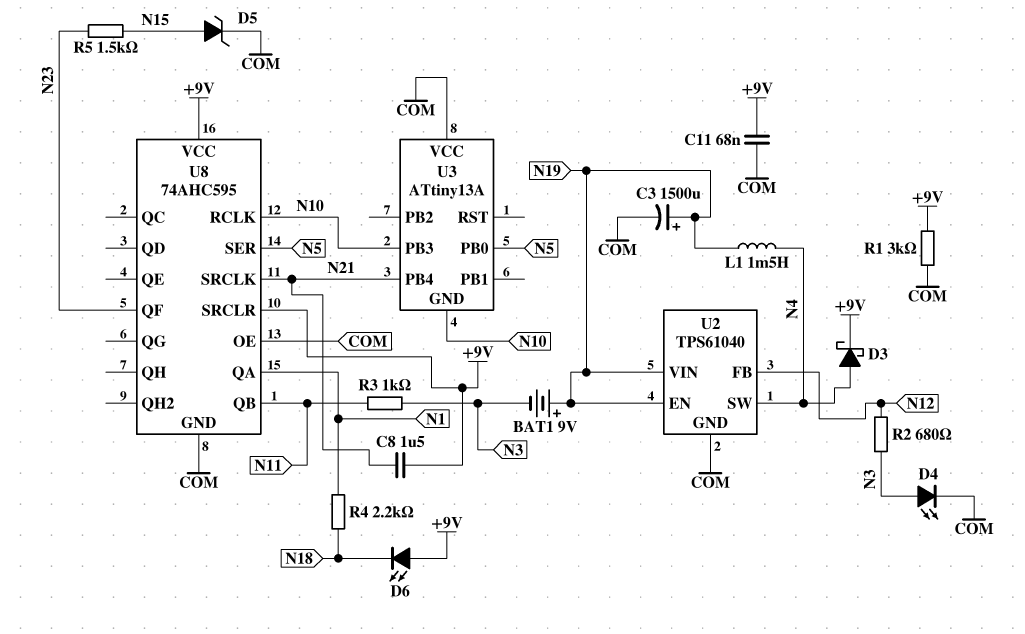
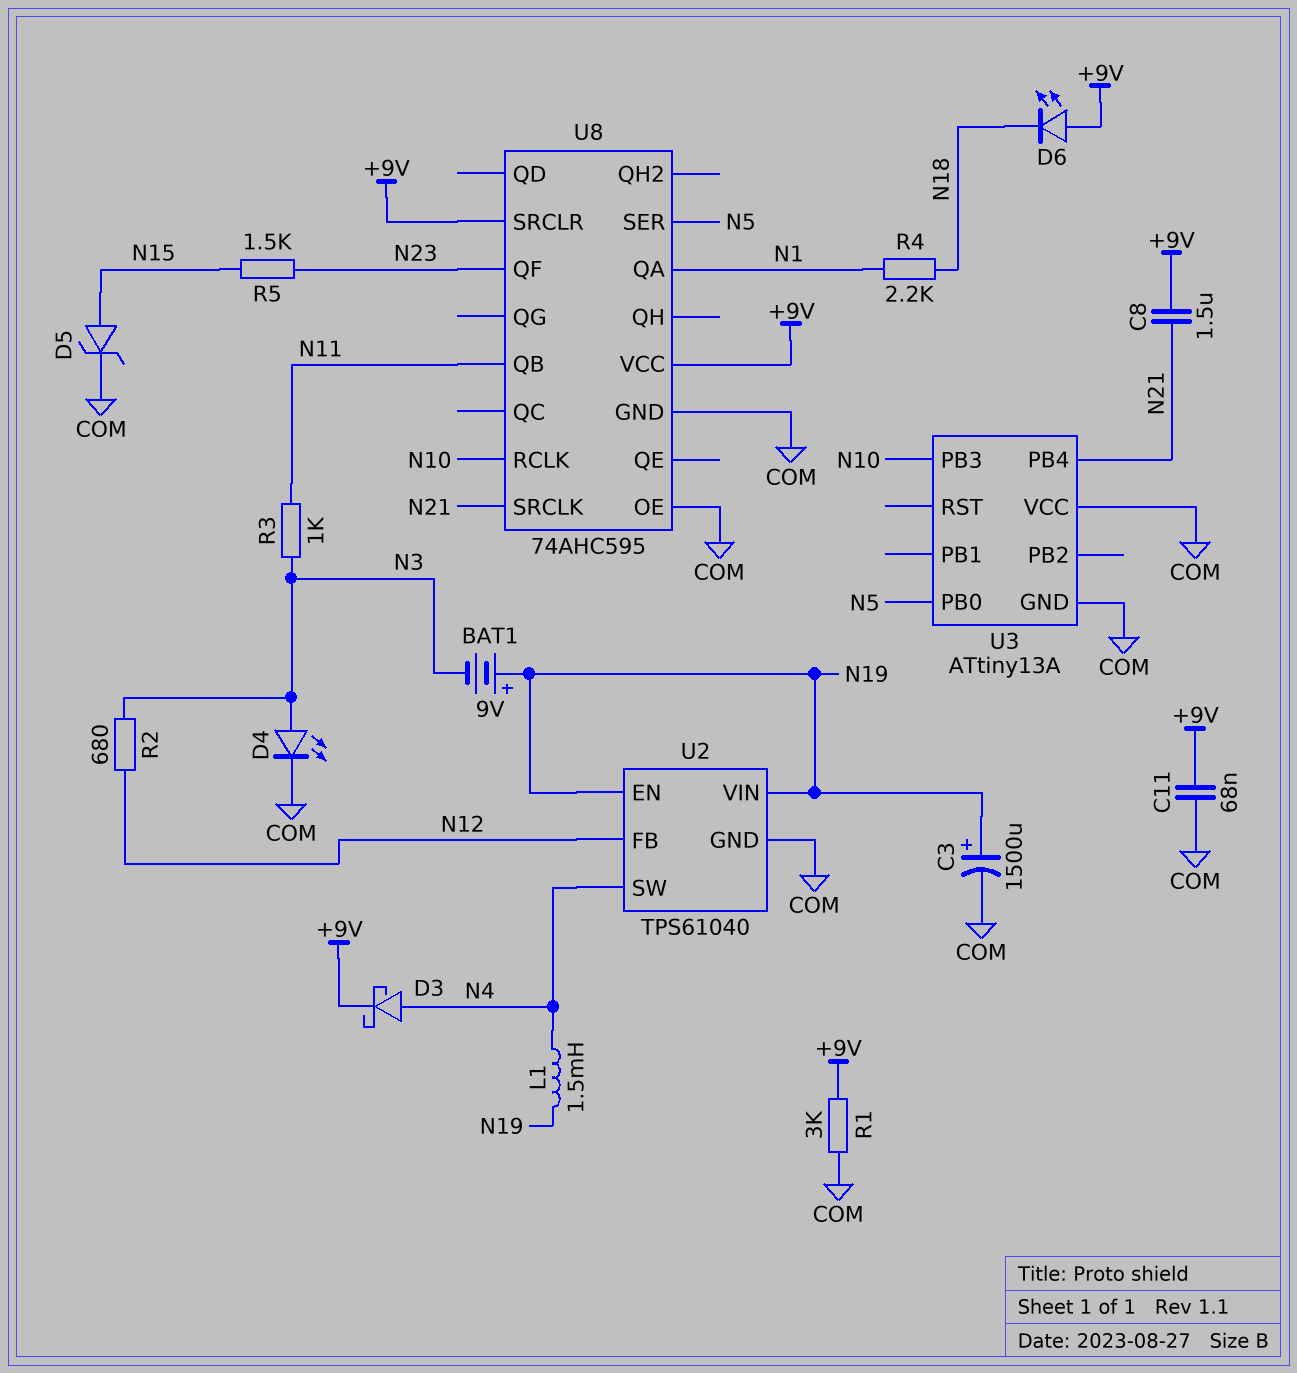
U3 pin GND: N10 -> COM

